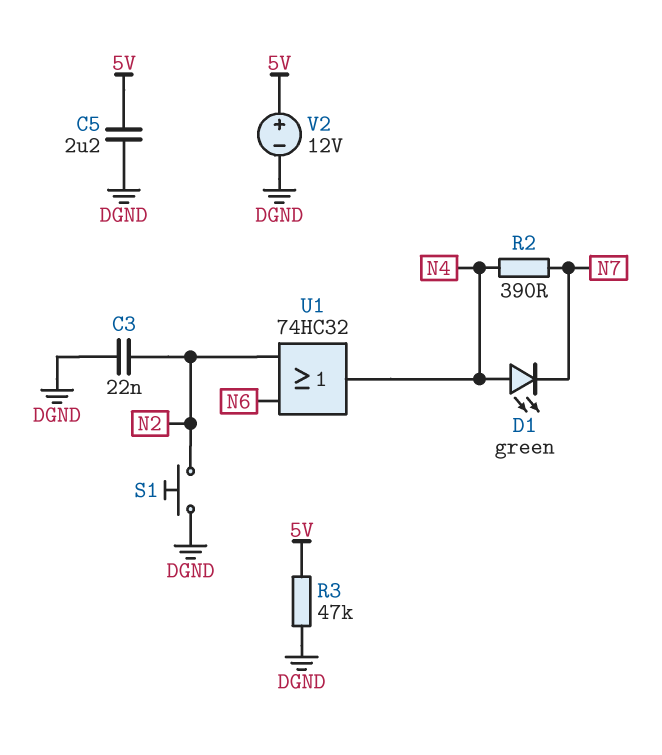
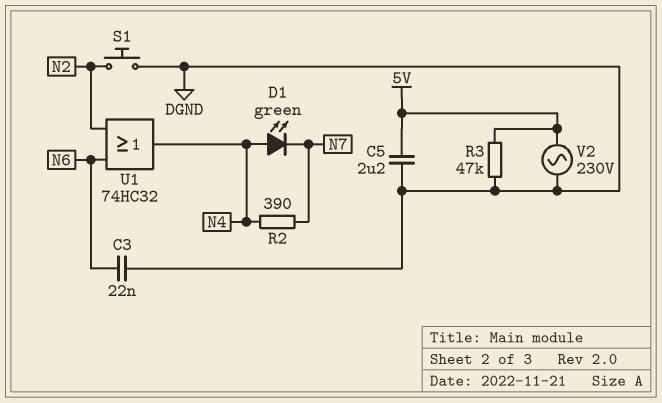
C3: 22nF (DGND, N2) -> 22nF (DGND, N6)
V2: 12V (plus 5V, minus DGND) -> AC 230V (5V, DGND)

